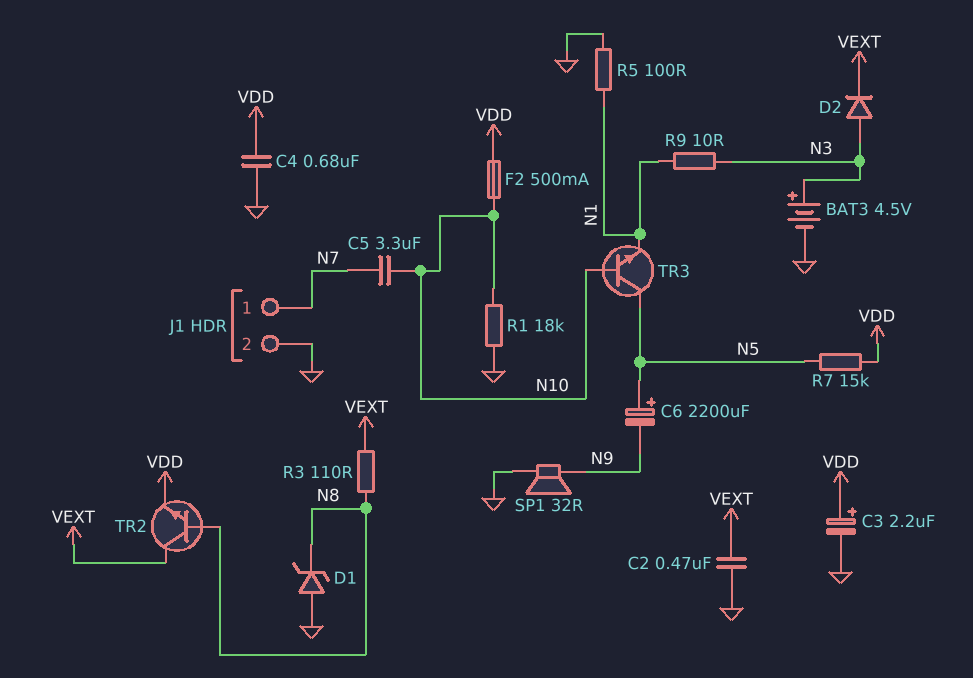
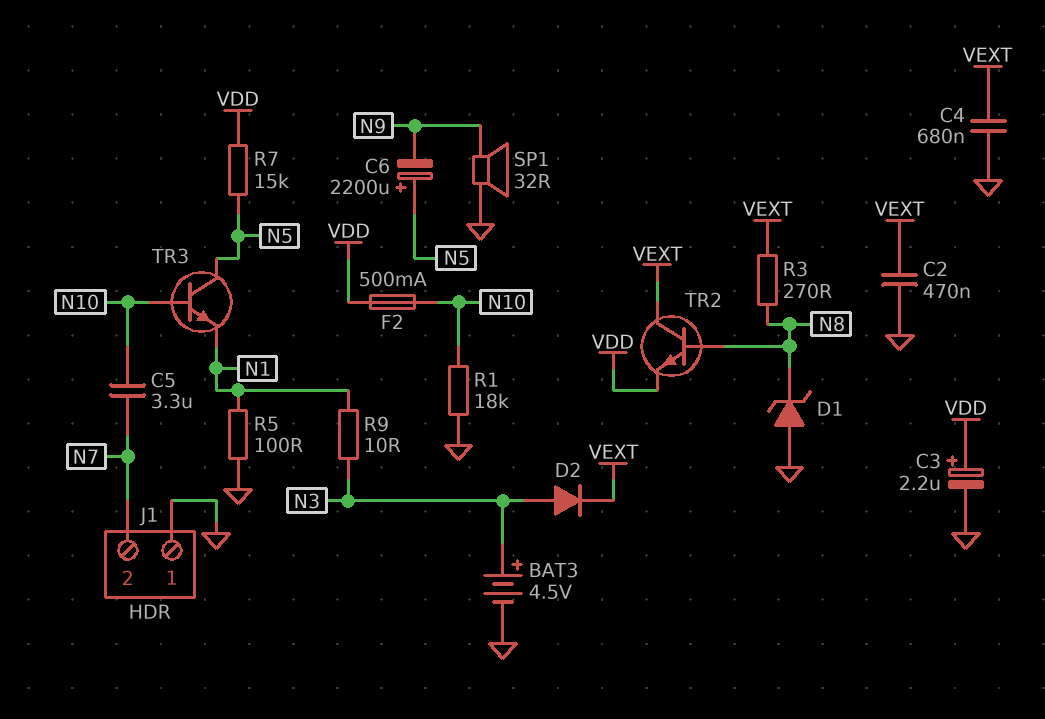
C4: 680nF (GND, VDD) -> 680nF (GND, VEXT)
J1 pin 1: N7 -> GND
J1 pin 2: GND -> N7
R3: 110 (N8, VEXT) -> 270 (N8, VEXT)

